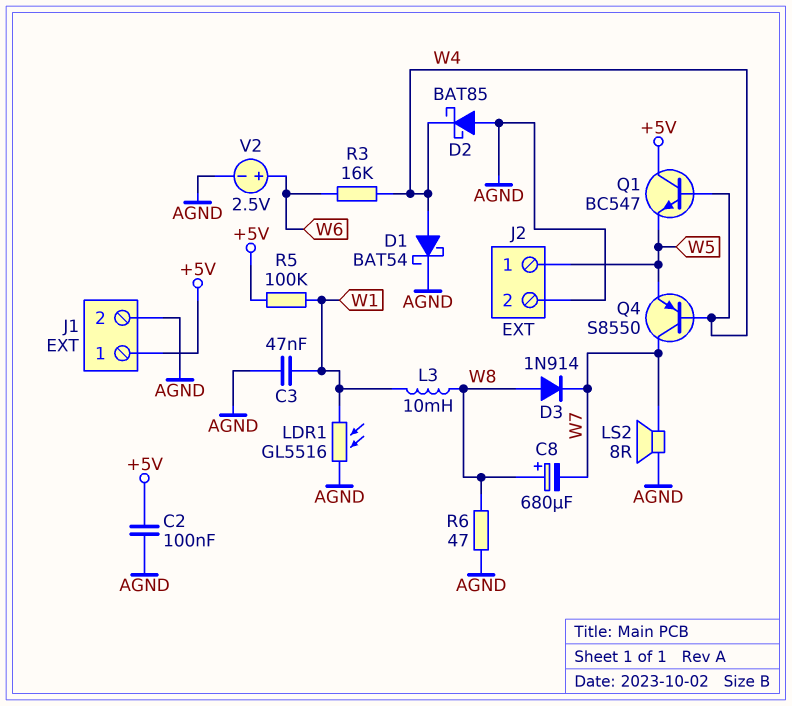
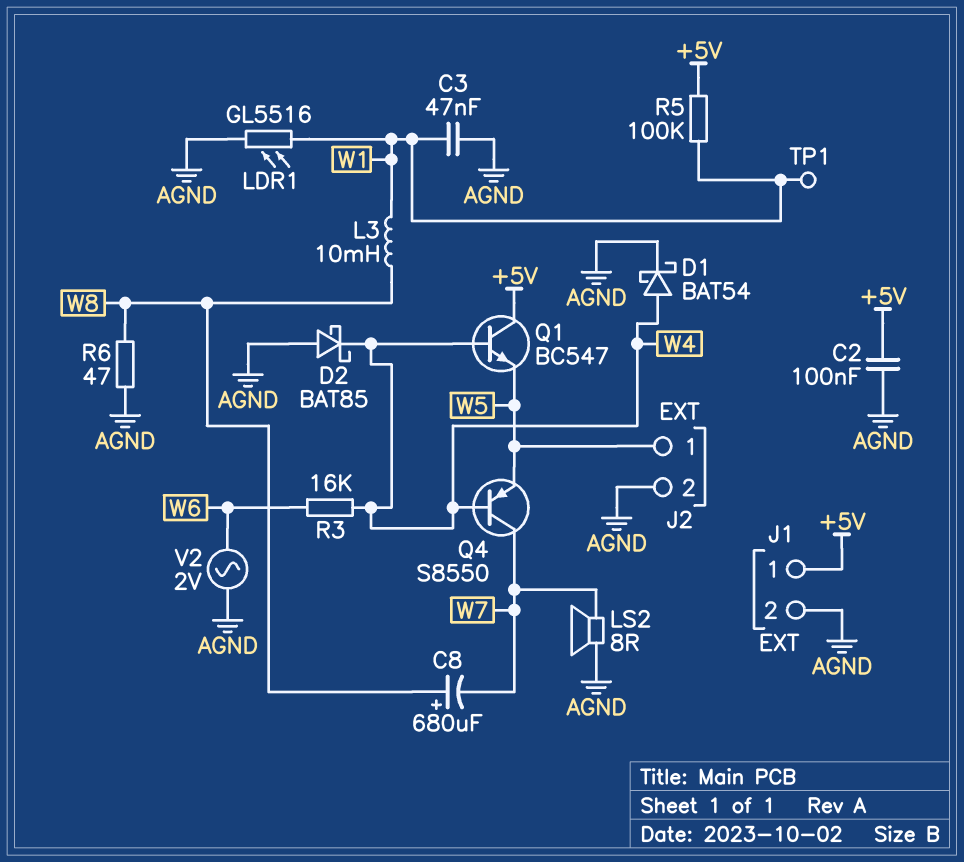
D3: diode 1N914 (A W8, K W7) -> none
TP1: none -> test point (W1)
V2: 2.5V (plus W6, minus AGND) -> AC 2V (AGND, W6)

